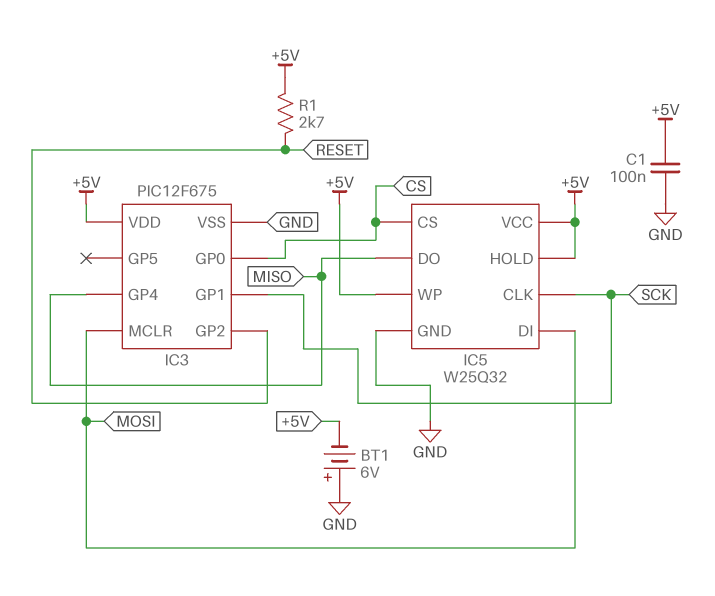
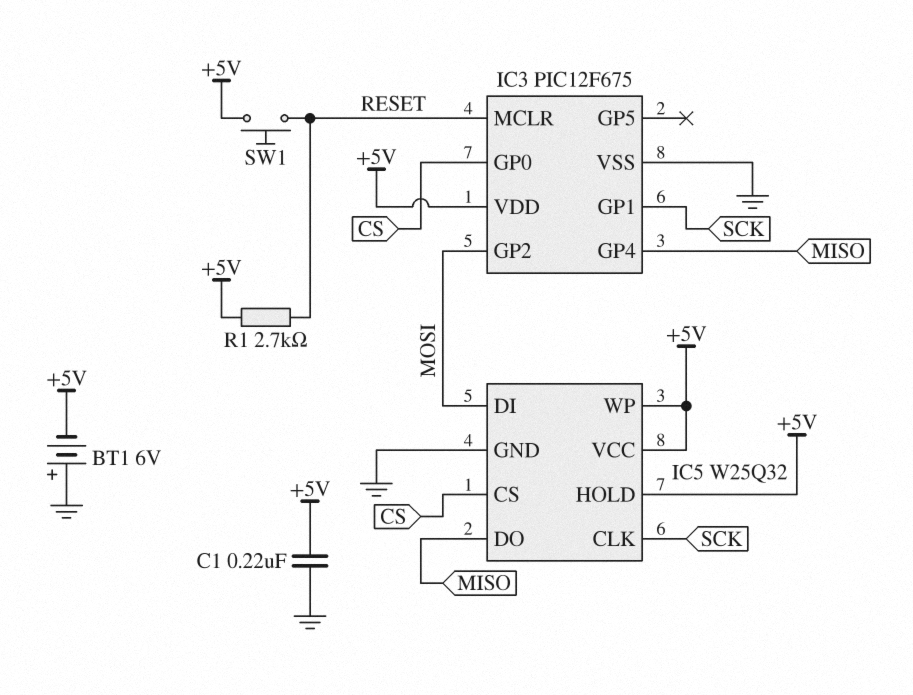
C1: 100nF (+5V, GND) -> 220nF (+5V, GND)
IC3 pin GP2: RESET -> MOSI
IC3 pin MCLR: MOSI -> RESET
SW1: none -> button (+5V, RESET)

